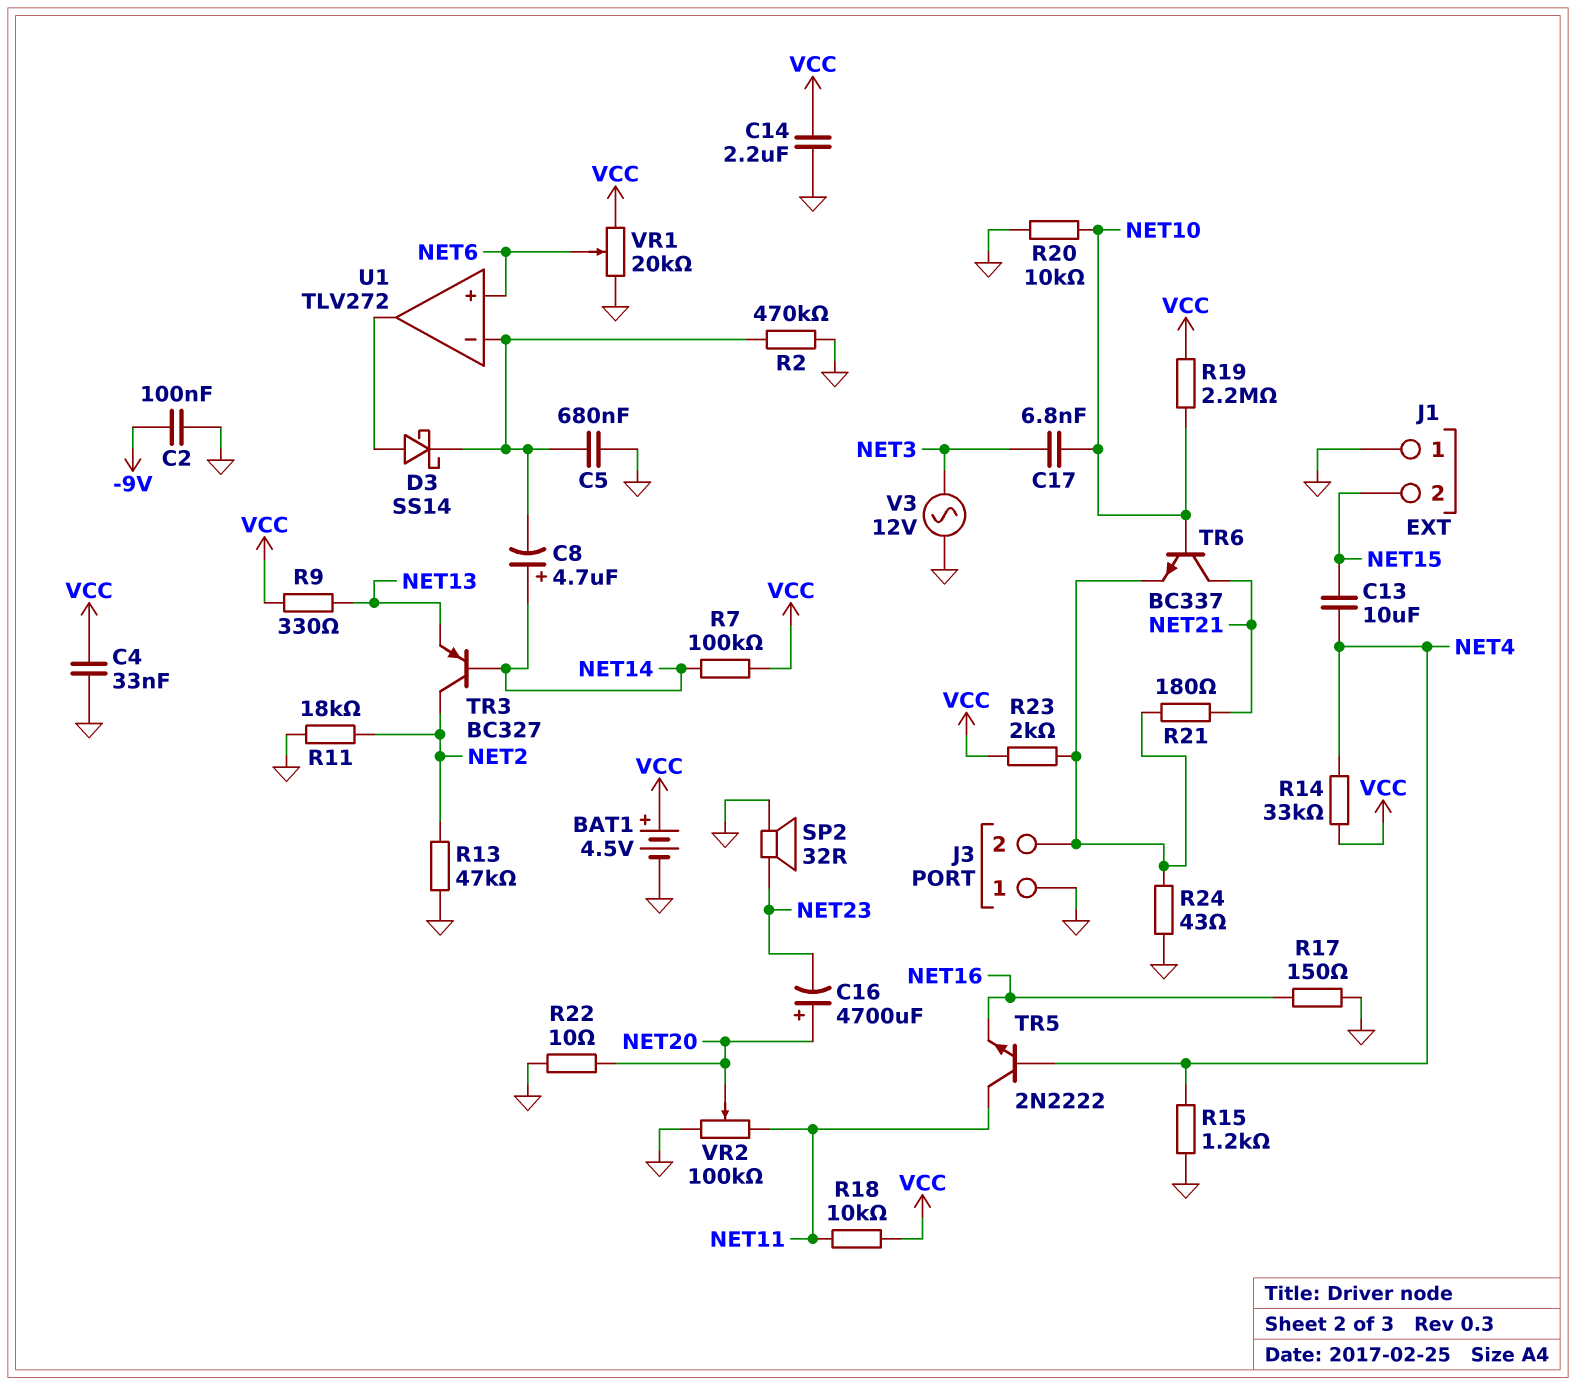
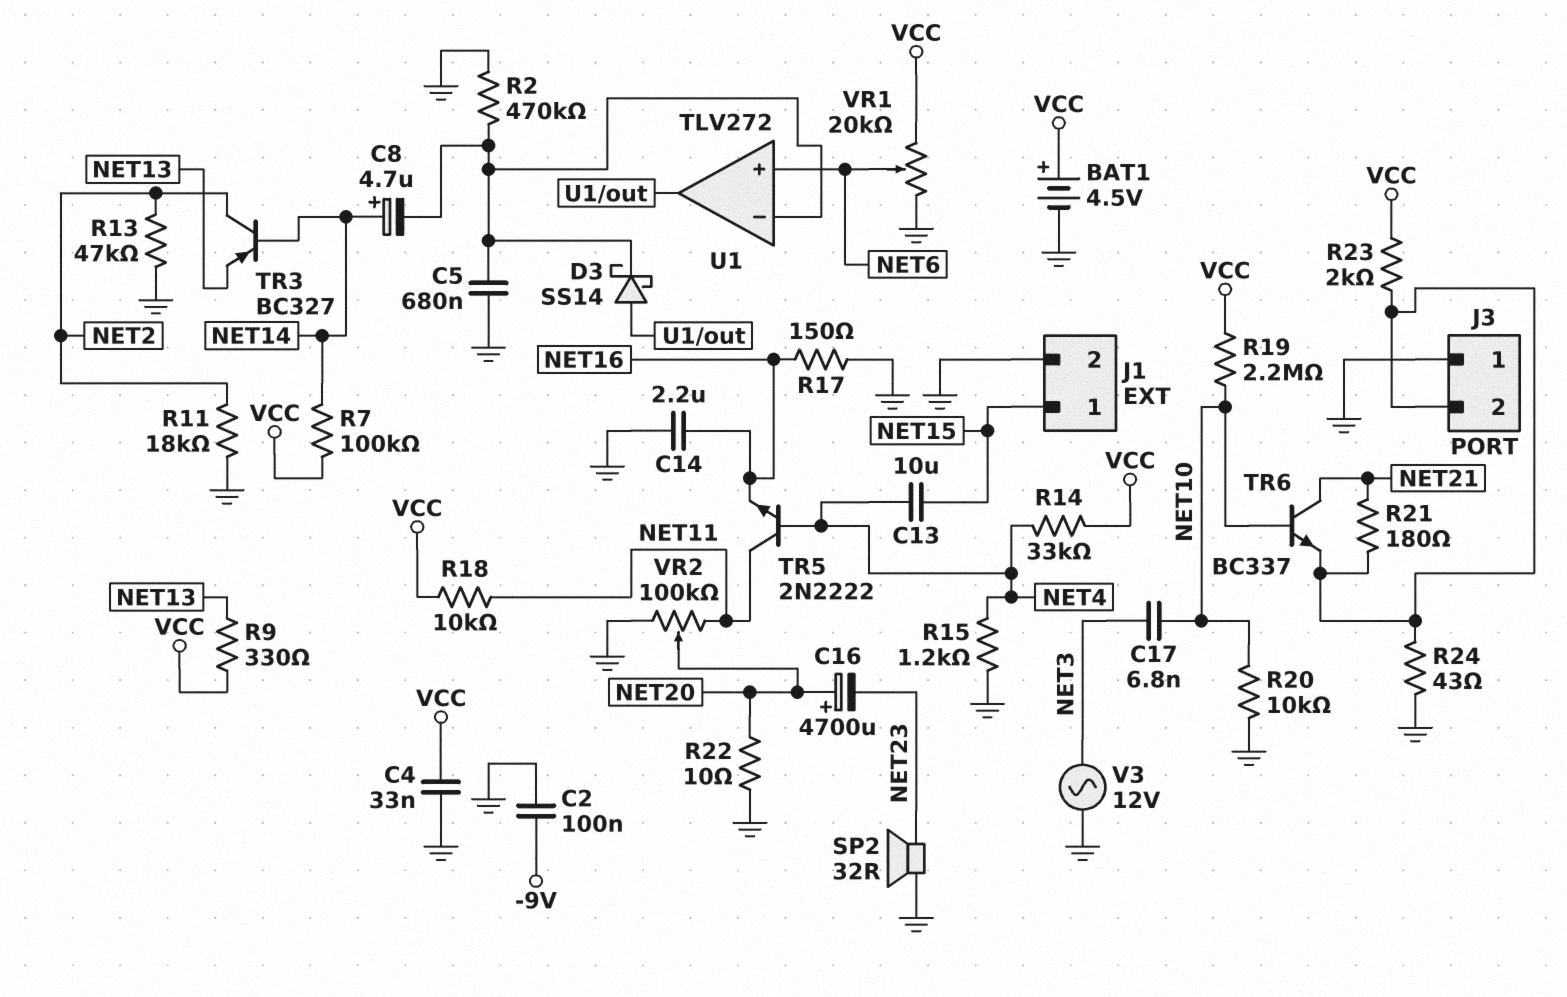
C14: 2.2uF (GND, VCC) -> 2.2uF (GND, NET16)
J1 pin 1: GND -> NET15
J1 pin 2: NET15 -> GND

